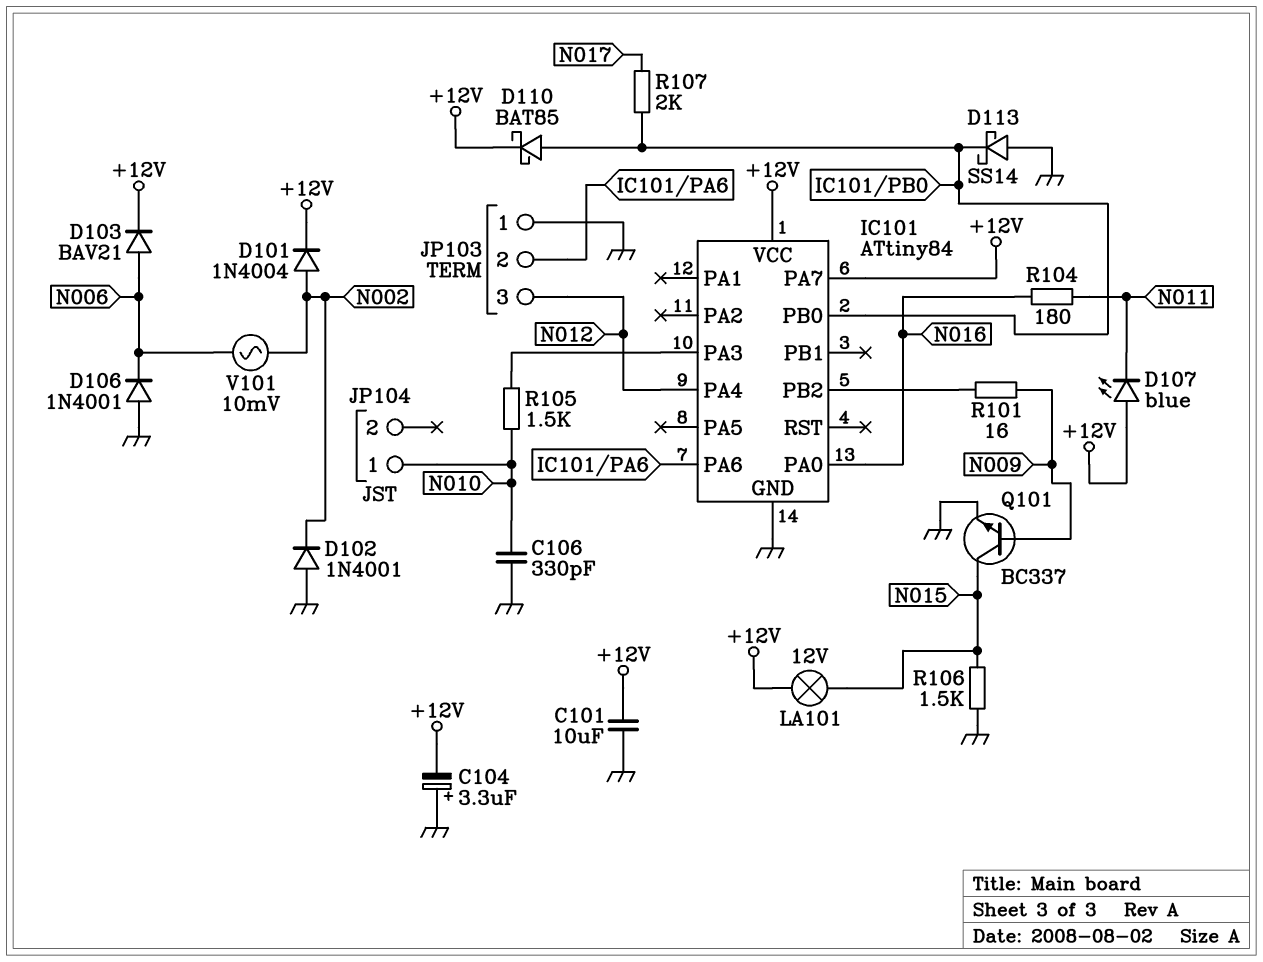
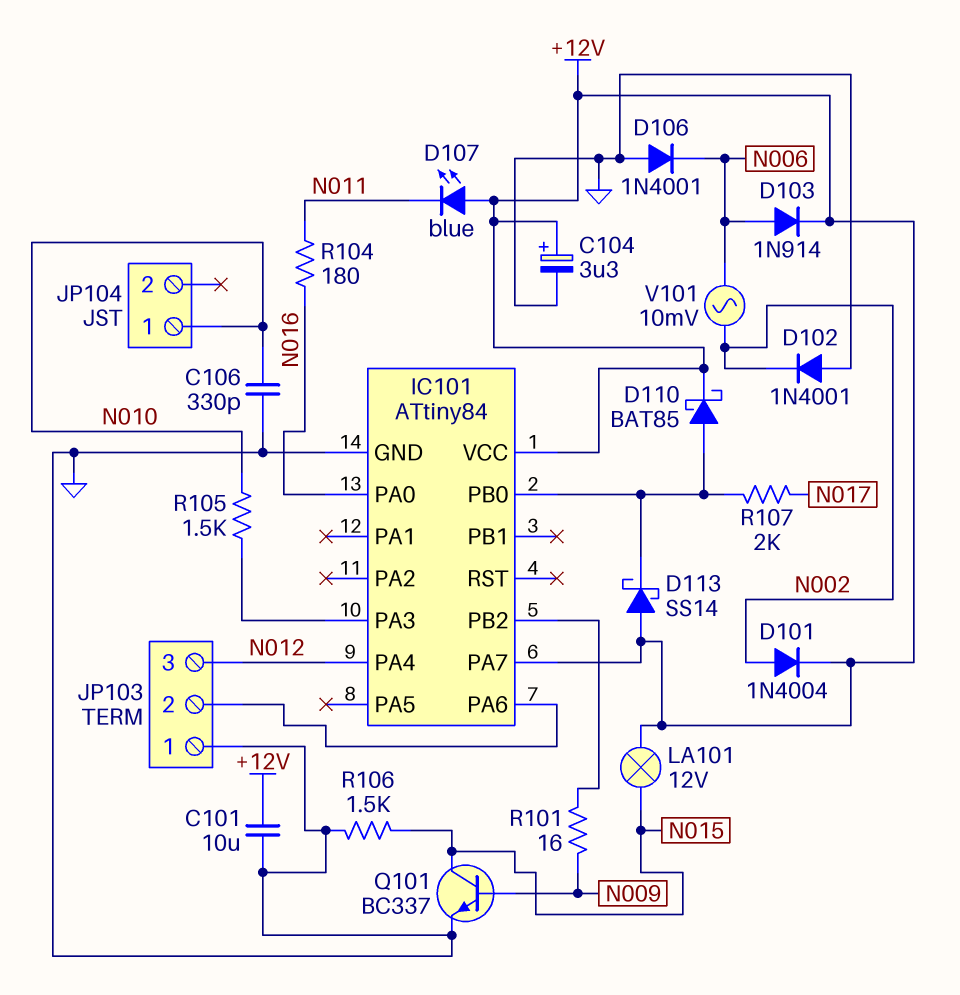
C104: 3.3uF (plus GND, minus +12V) -> 3.3uF (plus +12V, minus GND)
D103: diode BAV21 (A N006, K +12V) -> diode 1N914 (A N006, K +12V)
D113: schottky SS14 (A GND, K IC101/PB0) -> schottky SS14 (A +12V, K IC101/PB0)

